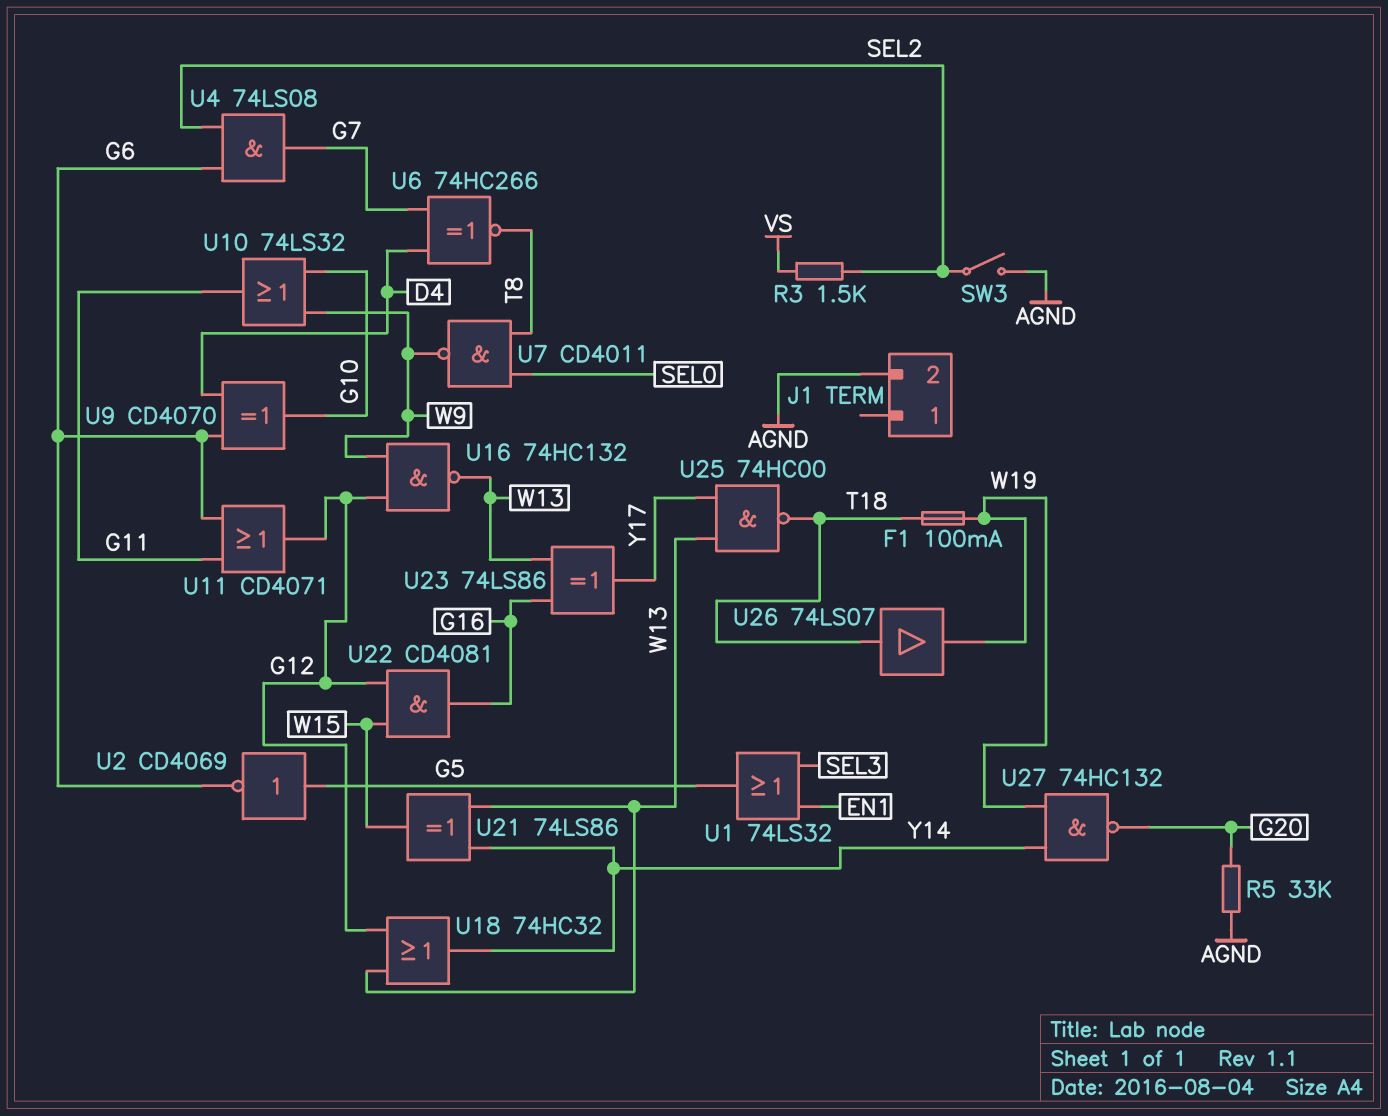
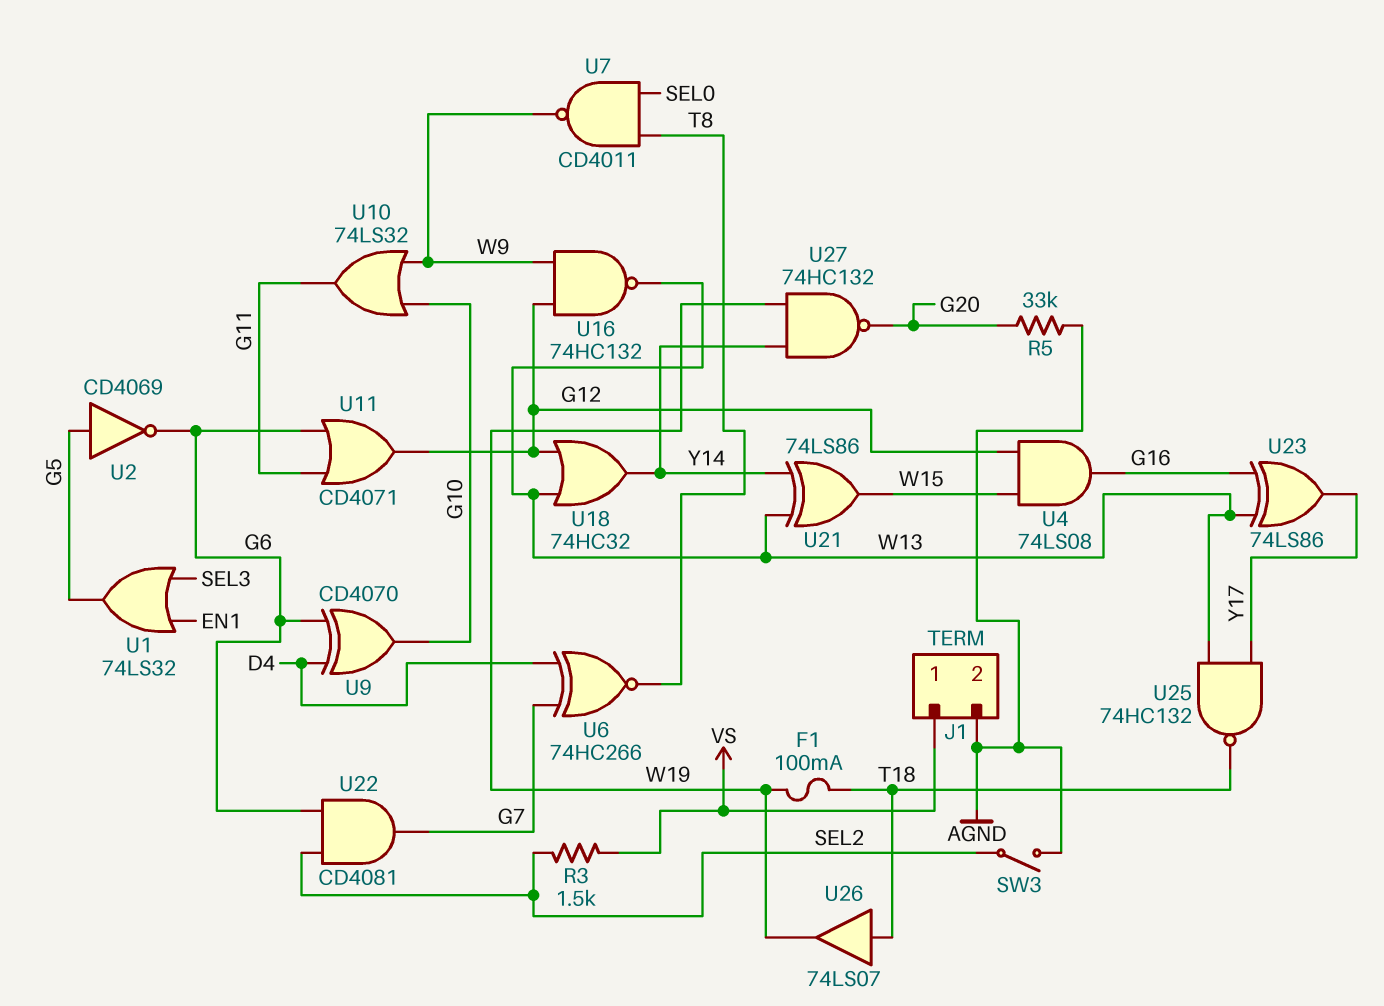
J1 pin 1: none -> VS
U4: AND 74LS08 (in G6, in SEL2, out G7) -> AND 74LS08 (in G12, in W15, out G16)
U22: AND CD4081 (in G12, in W15, out G16) -> AND CD4081 (in G6, in SEL2, out G7)
U25: NAND 74HC00 (in W13, in Y17, out T18) -> NAND 74HC132 (in W13, in Y17, out T18)

